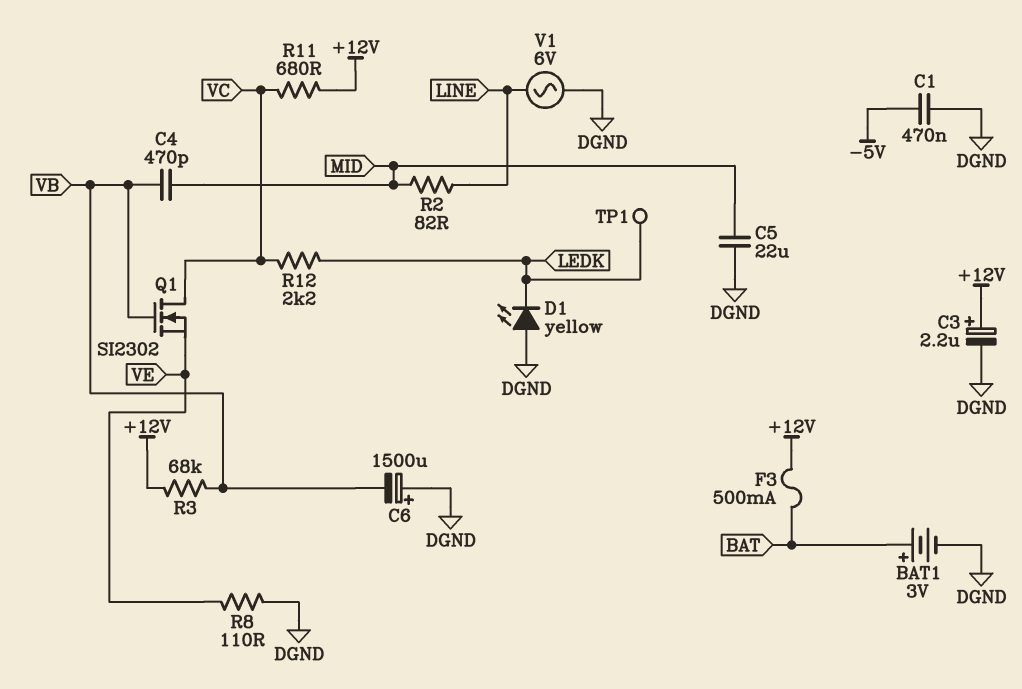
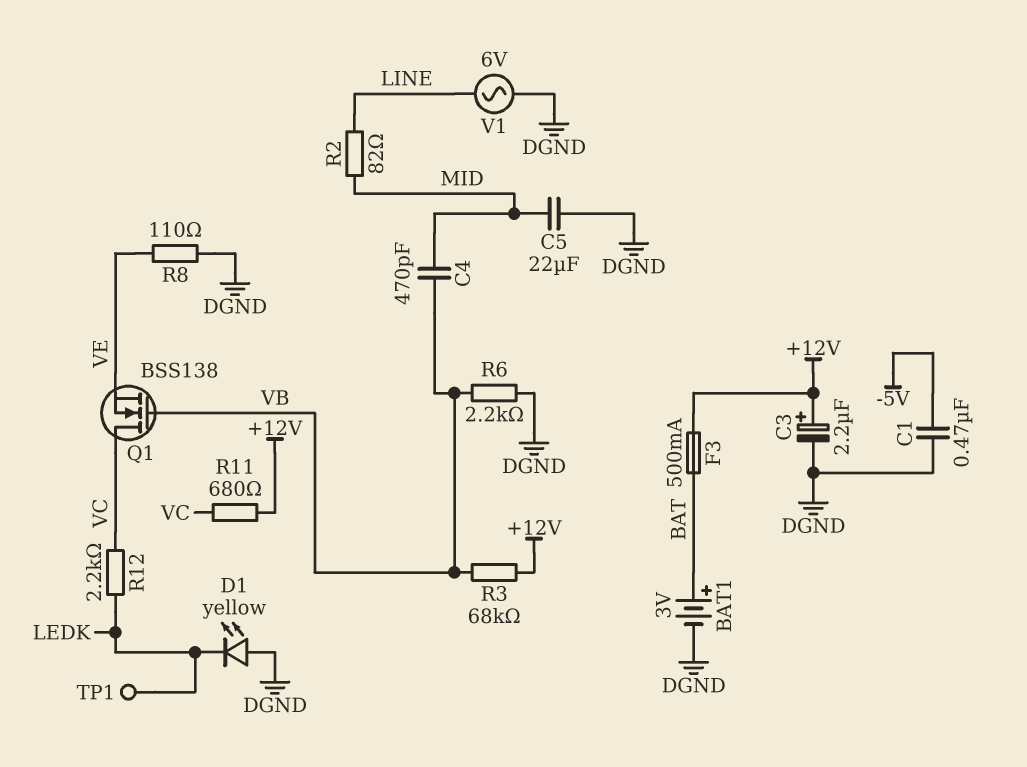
C6: 1500uF (plus DGND, minus VB) -> none
Q1: NMOS SI2302 (G VB, D VC, S VE) -> NMOS BSS138 (G VB, D VC, S VE)
R6: none -> 2.2k (DGND, VB)

